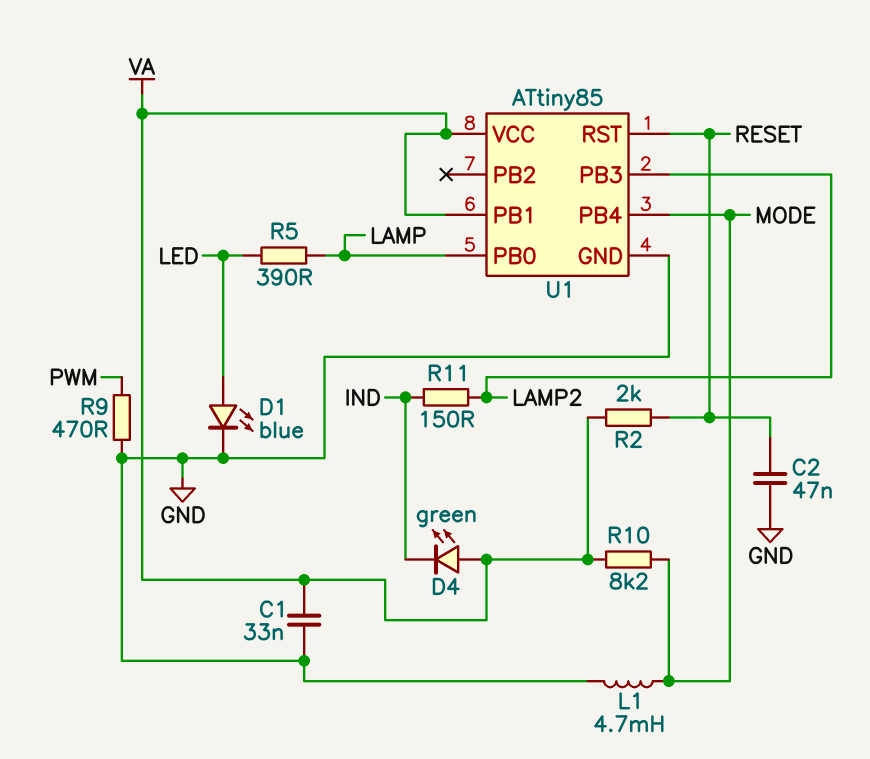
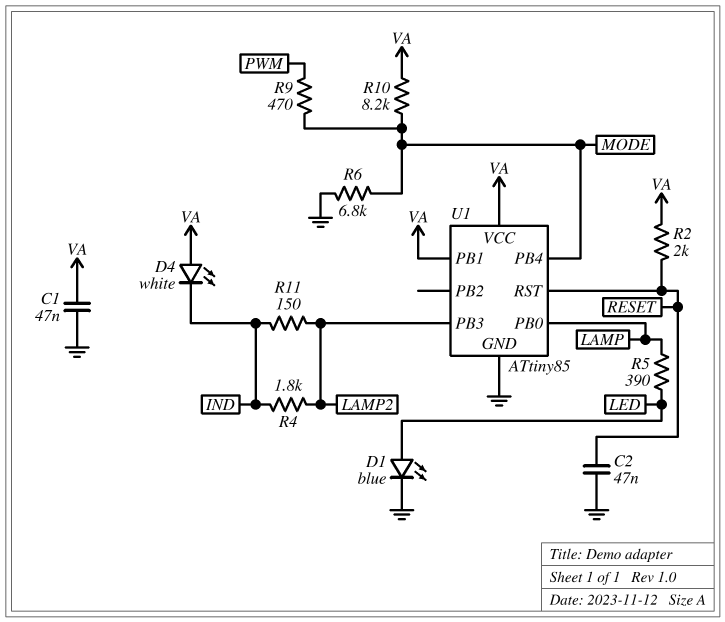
C1: 33nF (GND, VA) -> 47nF (GND, VA)
D4: LED green (A VA, K IND) -> LED white (A VA, K IND)
L1: 4.7mH (GND, MODE) -> none
R4: none -> 1.8k (IND, LAMP2)
R6: none -> 6.8k (GND, MODE)
R9: 470 (GND, PWM) -> 470 (MODE, PWM)

